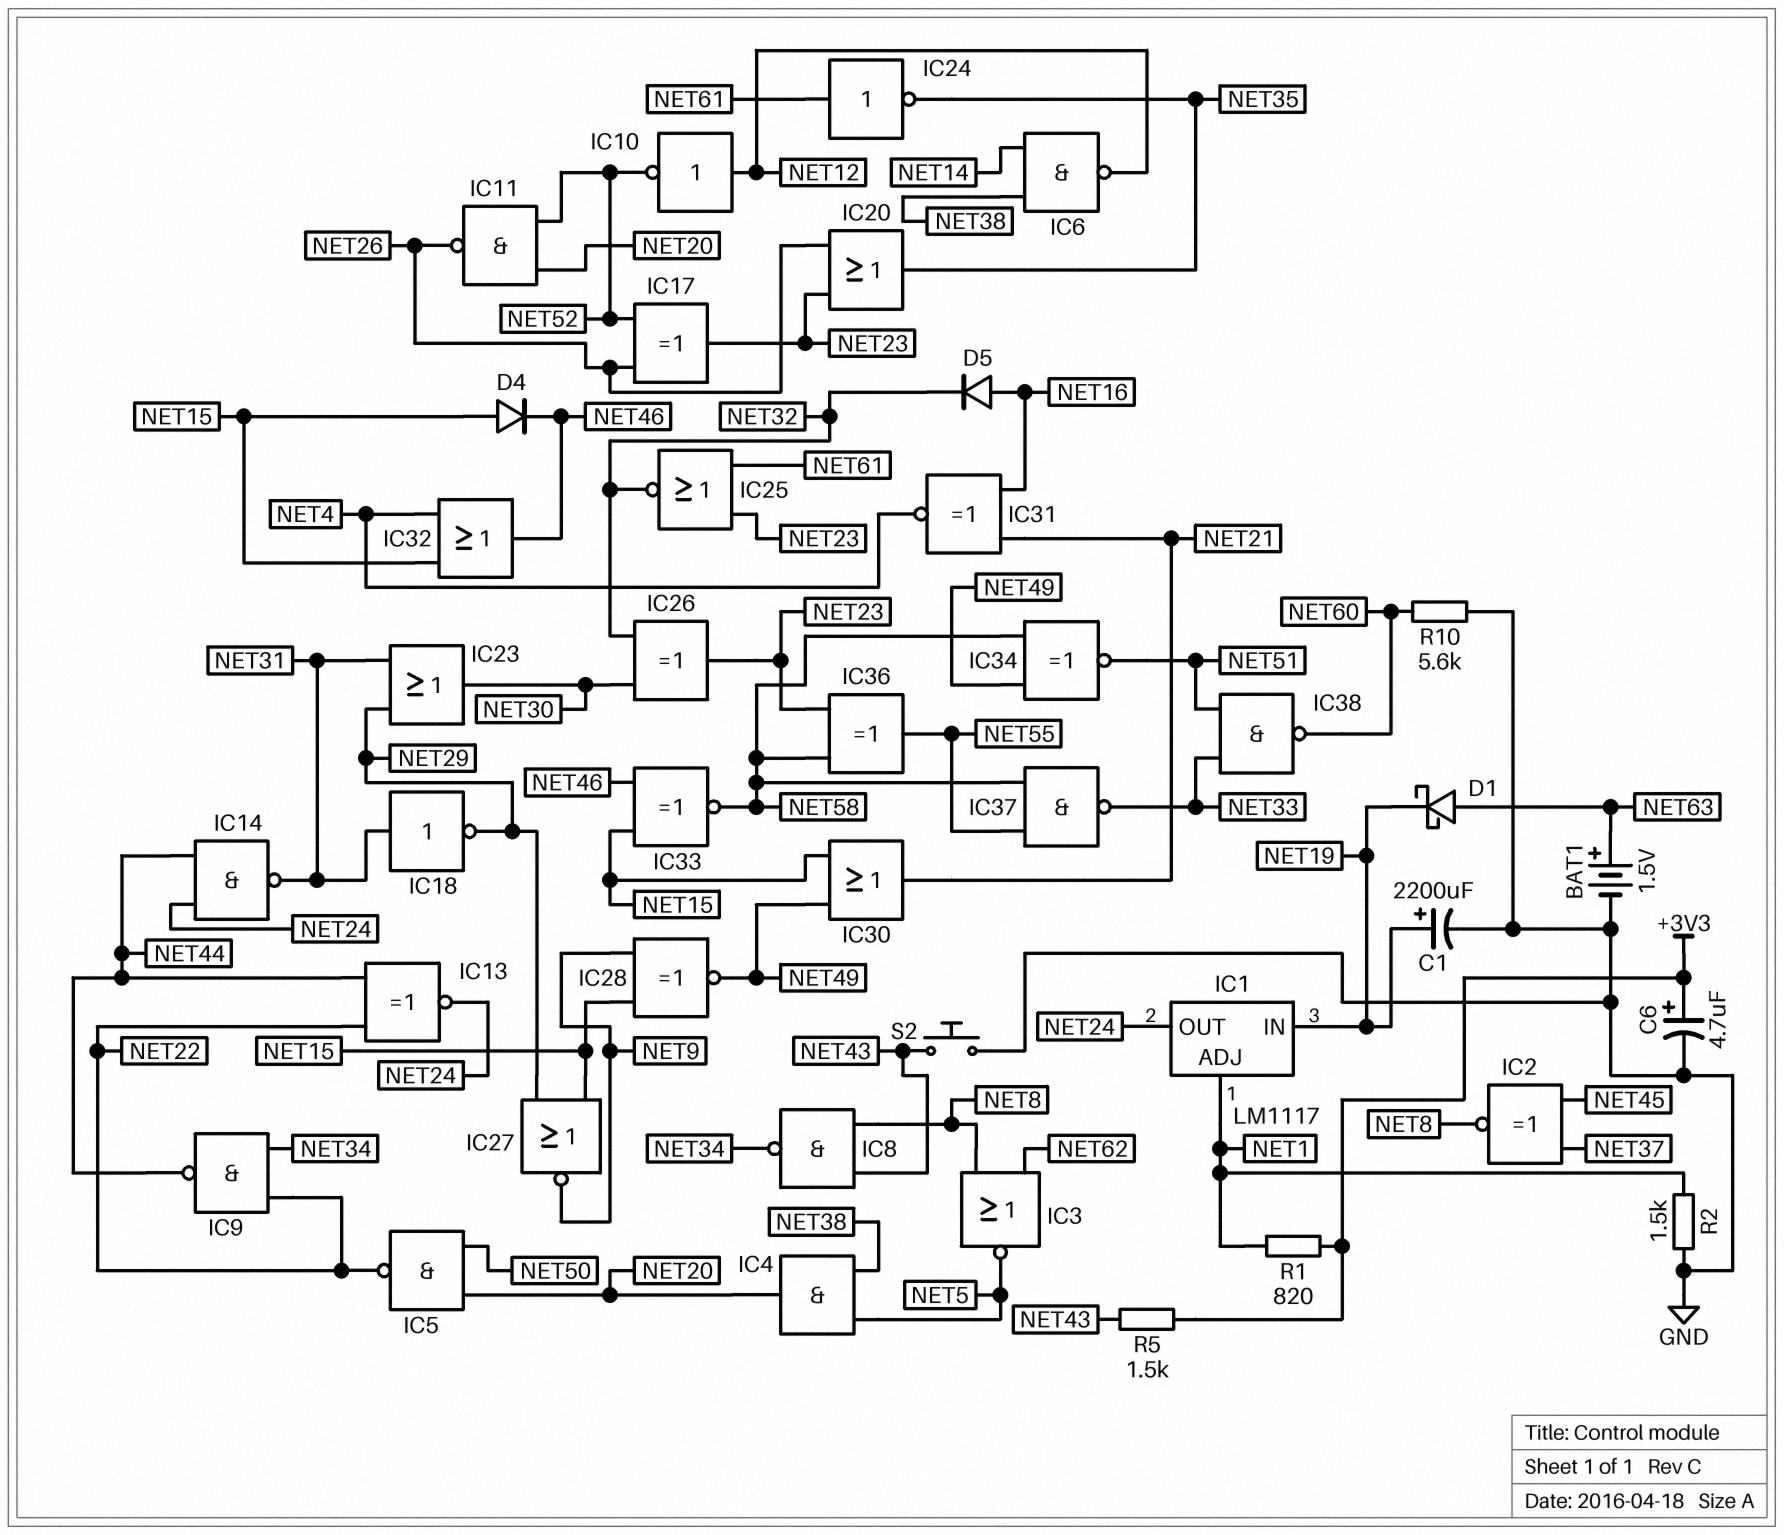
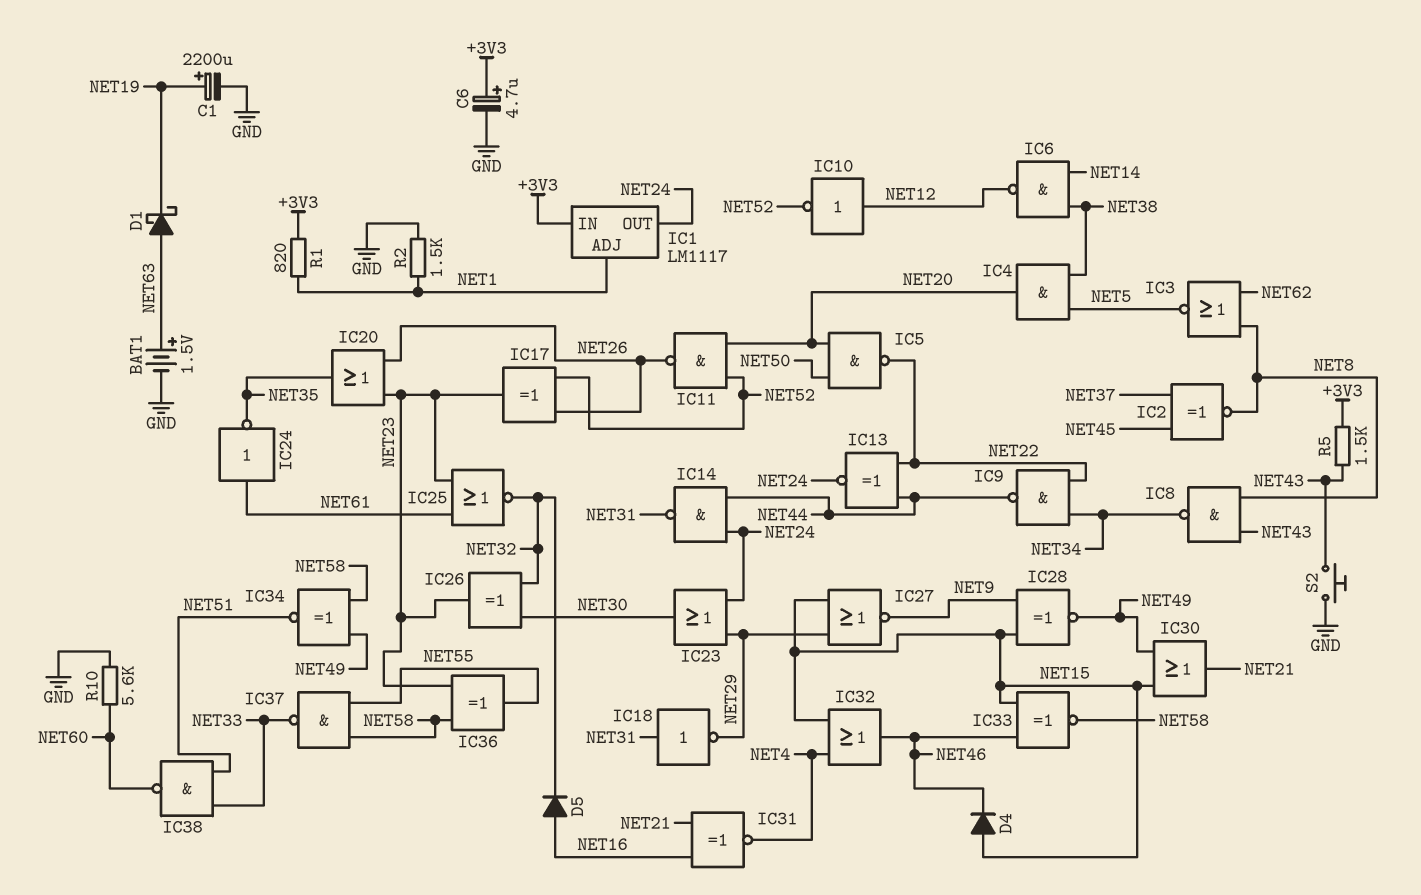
IC1 pin IN: NET19 -> +3V3
IC23: OR (in NET29, in NET31, out NET30) -> OR (in NET24, in NET29, out NET30)

